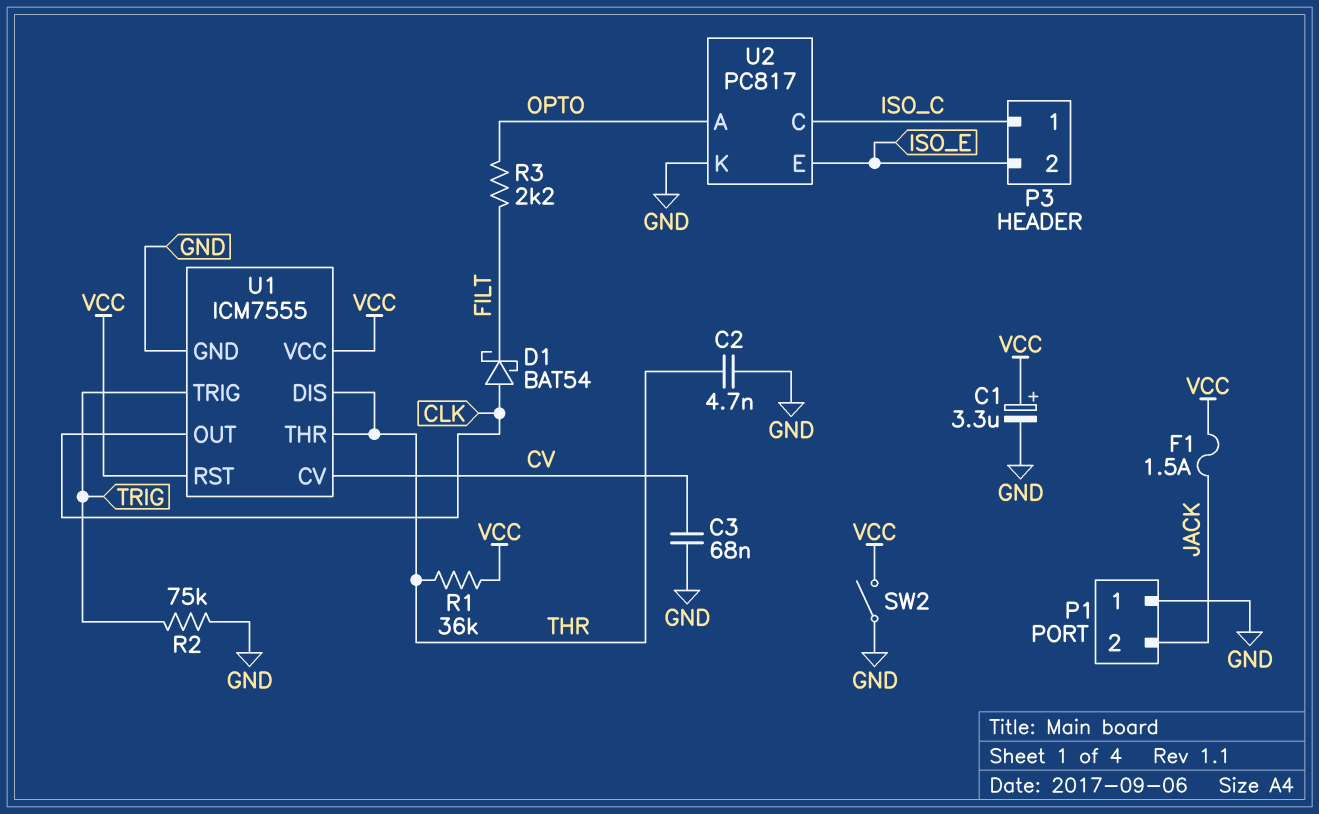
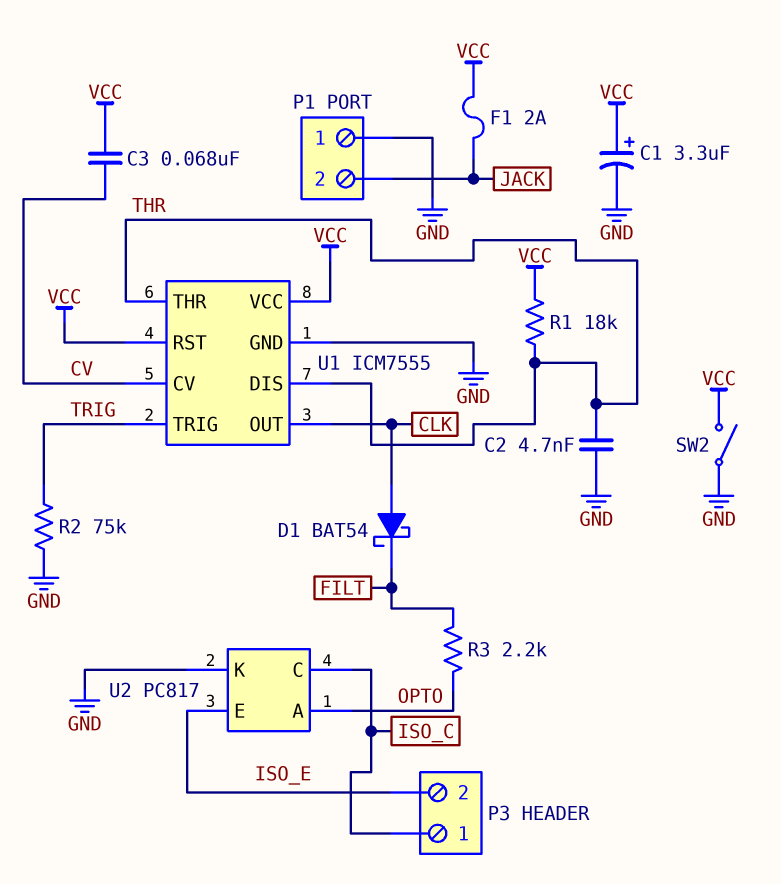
C3: 68nF (CV, GND) -> 68nF (CV, VCC)
F1: 1.5A (JACK, VCC) -> 2A (JACK, VCC)
R1: 36k (THR, VCC) -> 18k (THR, VCC)

